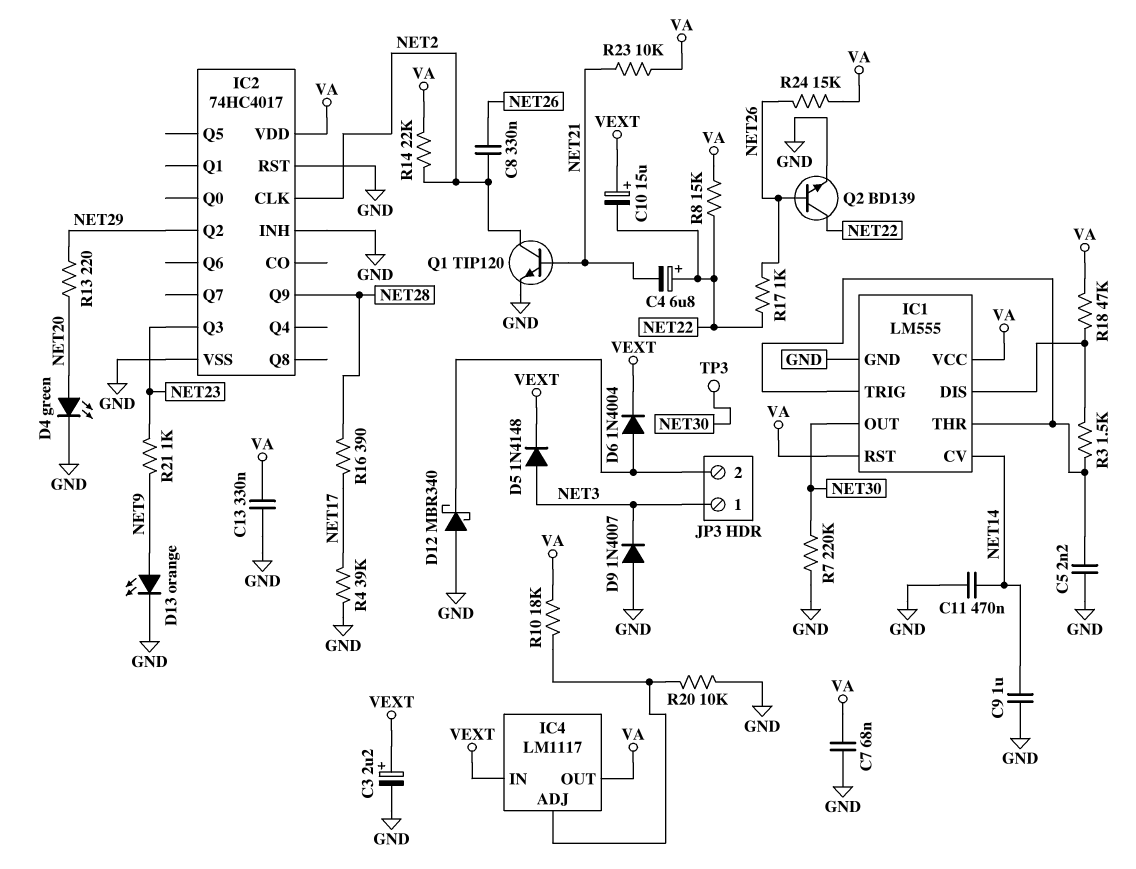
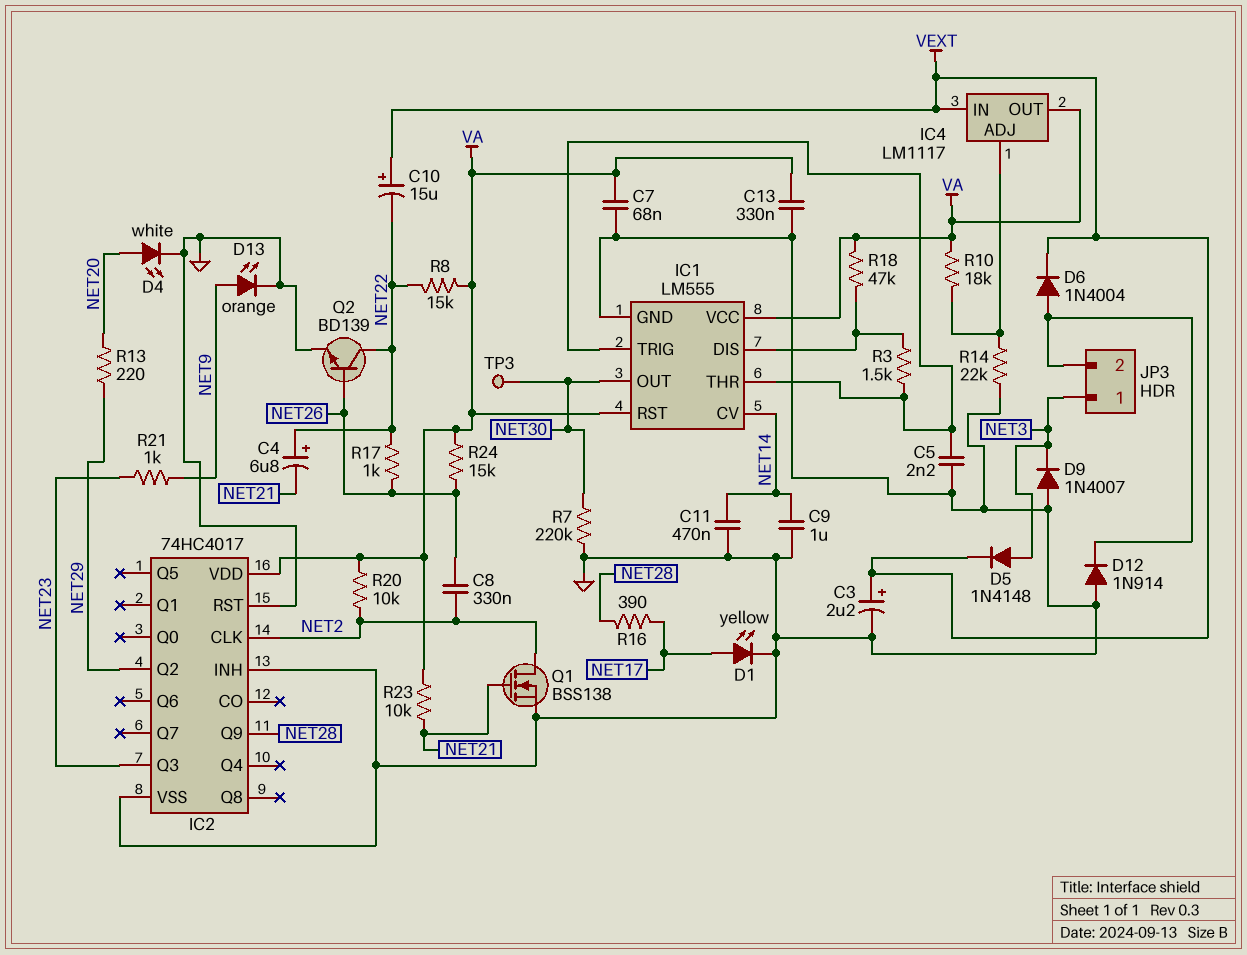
D1: none -> LED yellow (A NET17, K GND)
D4: LED green (A NET20, K GND) -> LED white (A NET20, K GND)
D12: schottky MBR340 (A GND, K JP3/2) -> diode 1N914 (A GND, K JP3/2)
Q1: NPN TIP120 (B NET21, C NET2, E GND) -> NMOS BSS138 (G NET21, D NET2, S GND)
R4: 39k (GND, NET17) -> none
R14: 22k (NET2, VA) -> 22k (GND, IC4/ADJ)
R20: 10k (GND, IC4/ADJ) -> 10k (NET2, VA)

